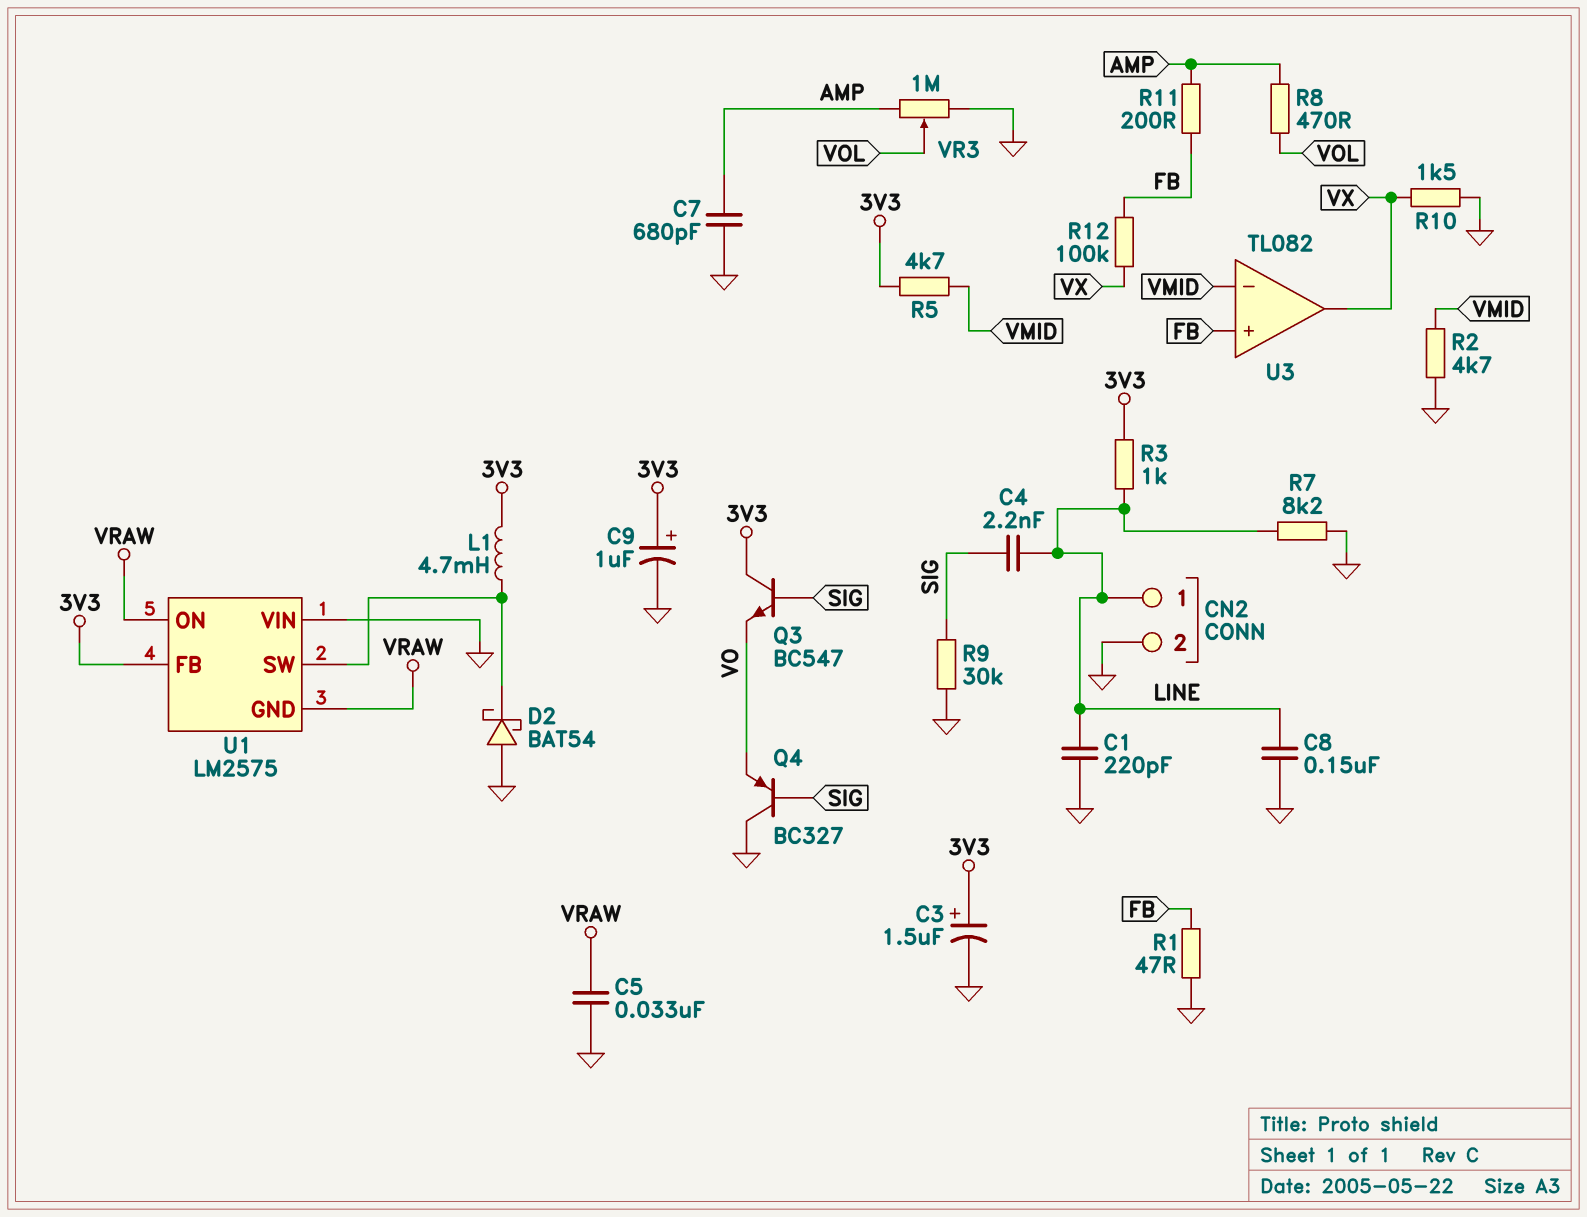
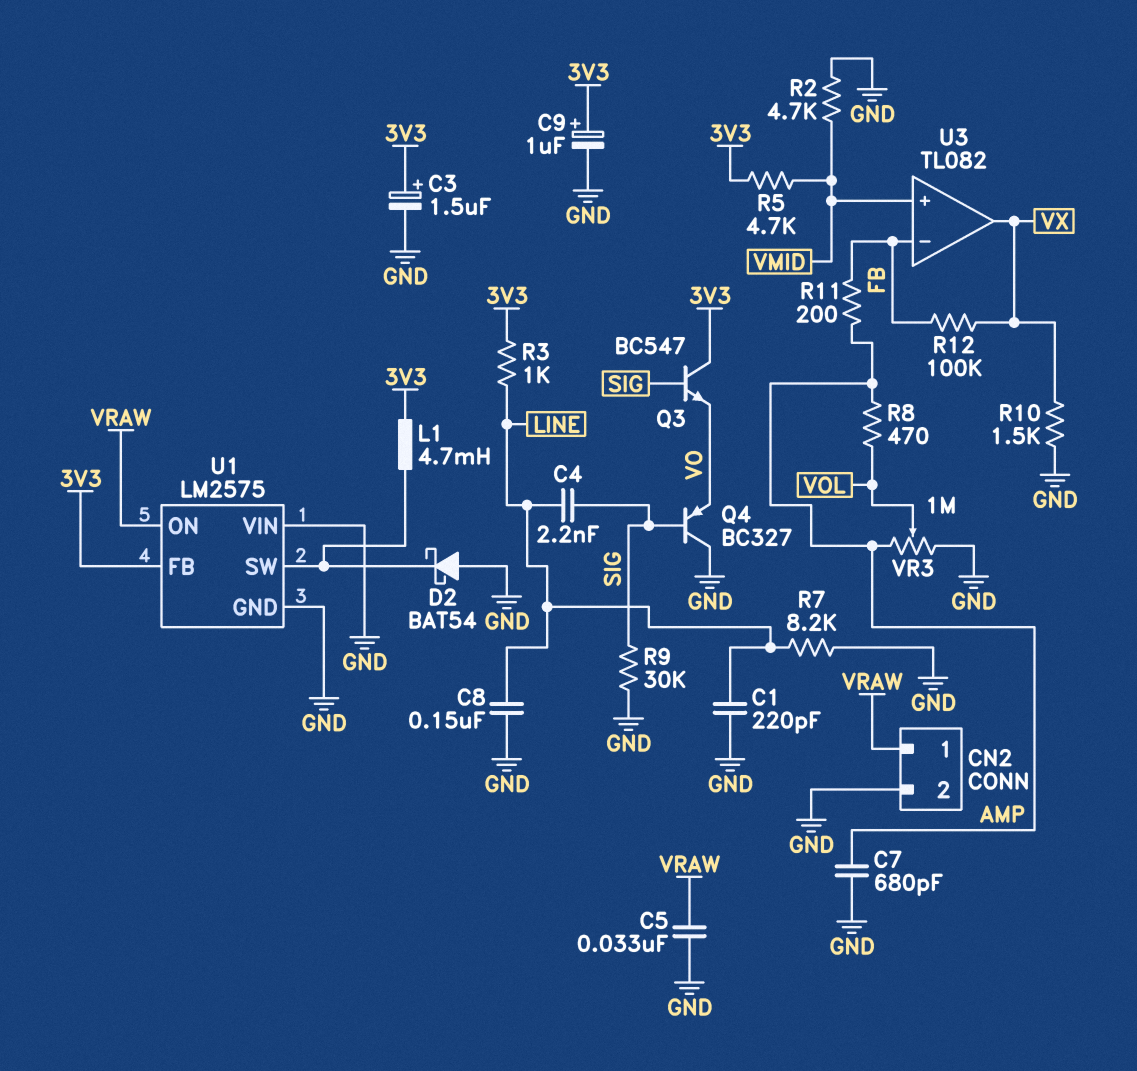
CN2 pin 1: LINE -> VRAW
R1: 47 (FB, GND) -> none
U1 pin GND: VRAW -> GND
U3 pin in+: FB -> VMID
U3 pin in-: VMID -> FB

